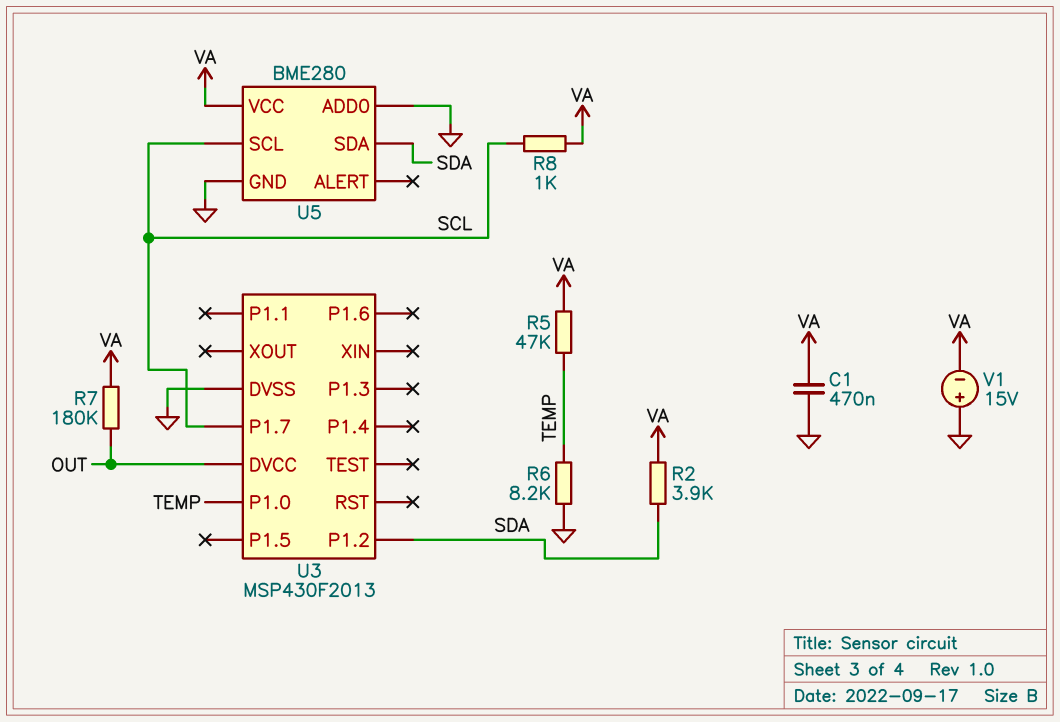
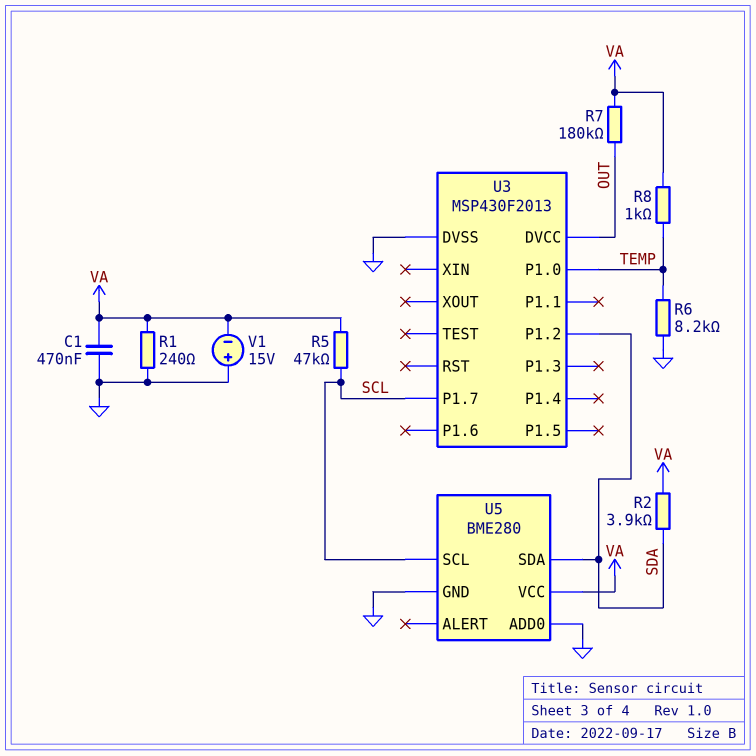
R1: none -> 240 (GND, VA)
R5: 47k (TEMP, VA) -> 47k (SCL, VA)
R8: 1k (SCL, VA) -> 1k (TEMP, VA)

